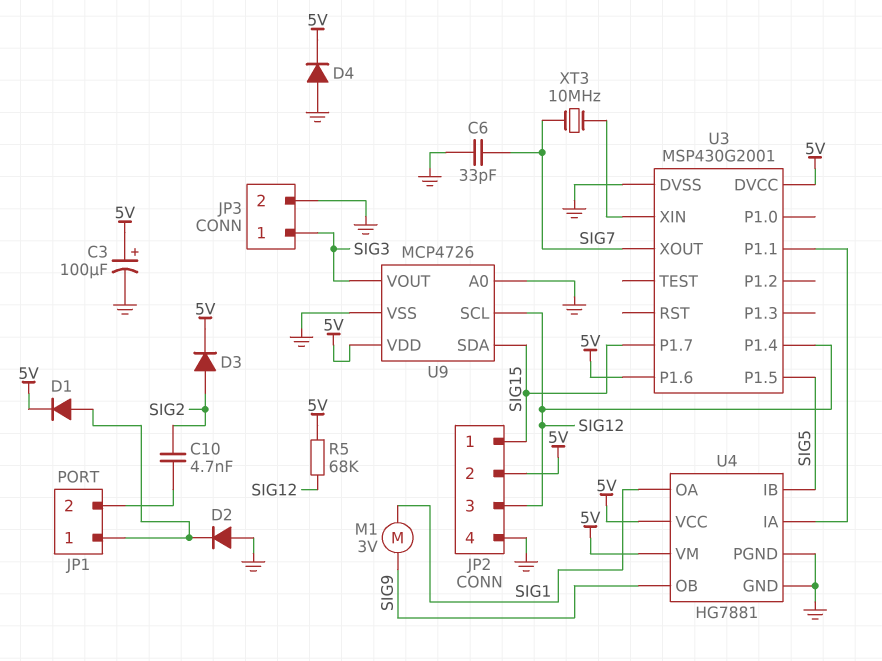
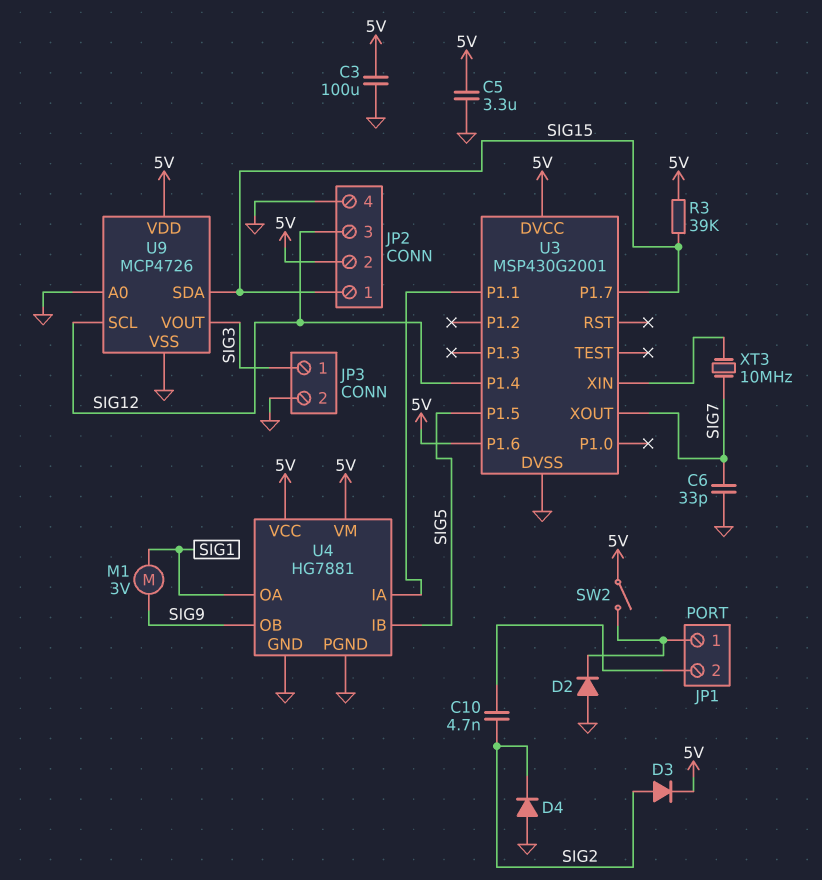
C3: 100uF (plus 5V, minus GND) -> 100uF (5V, GND)
C5: none -> 3.3uF (5V, GND)
D1: diode (A JP1/1, K 5V) -> none
D4: diode (A GND, K 5V) -> diode (A GND, K SIG2)
R3: none -> 39k (5V, SIG15)
R5: 68k (5V, SIG12) -> none
SW2: none -> switch (5V, JP1/1)

